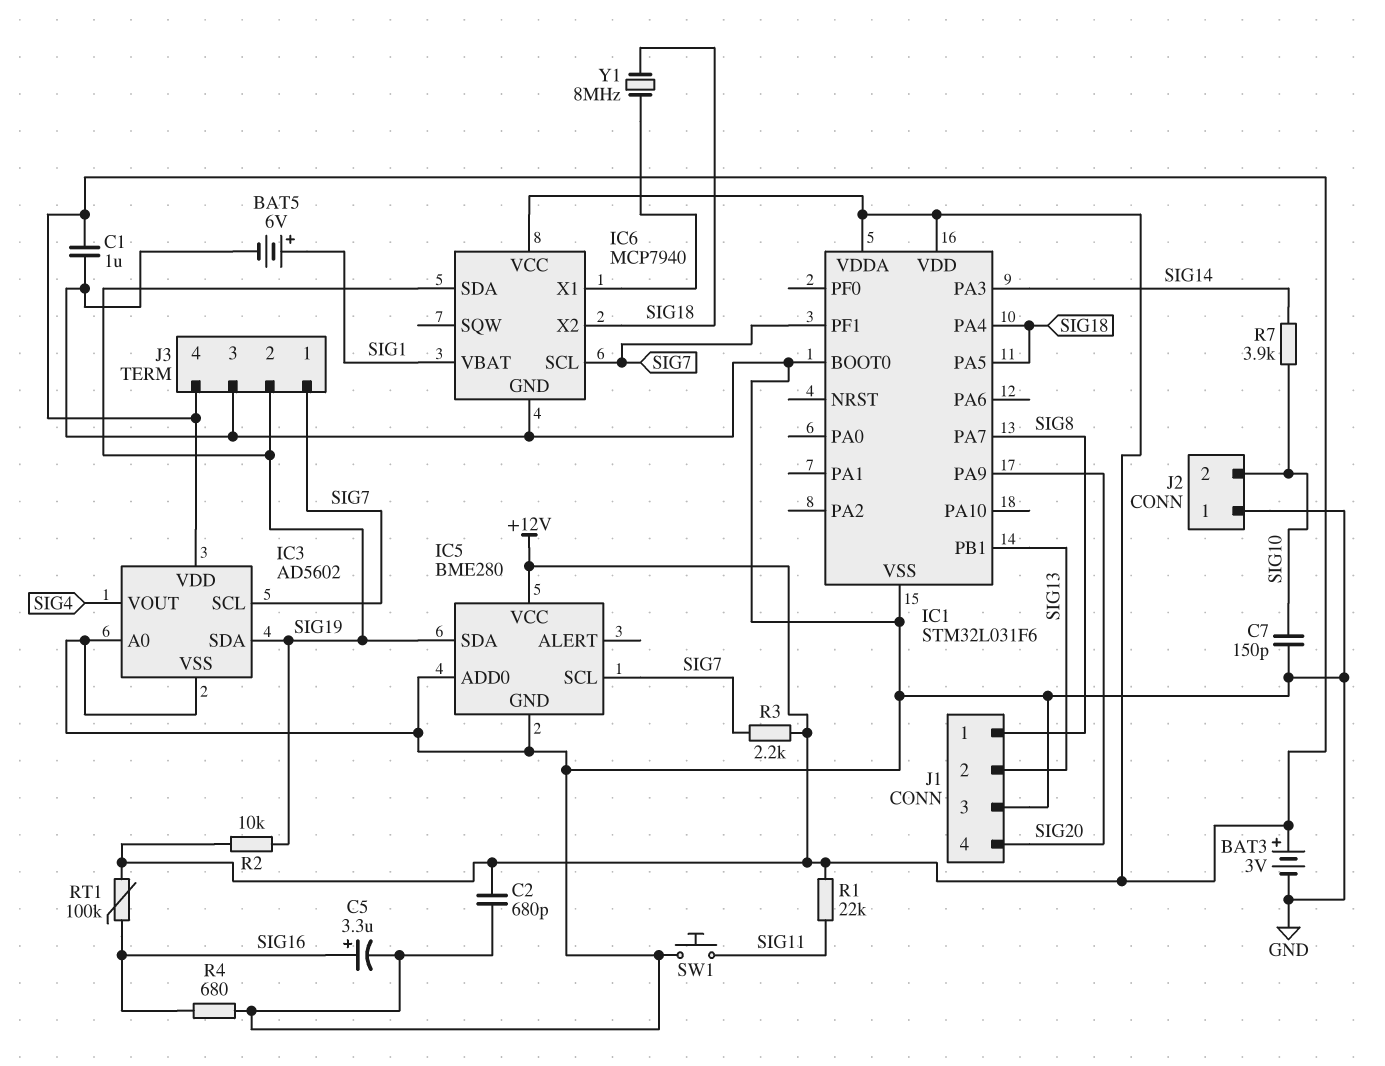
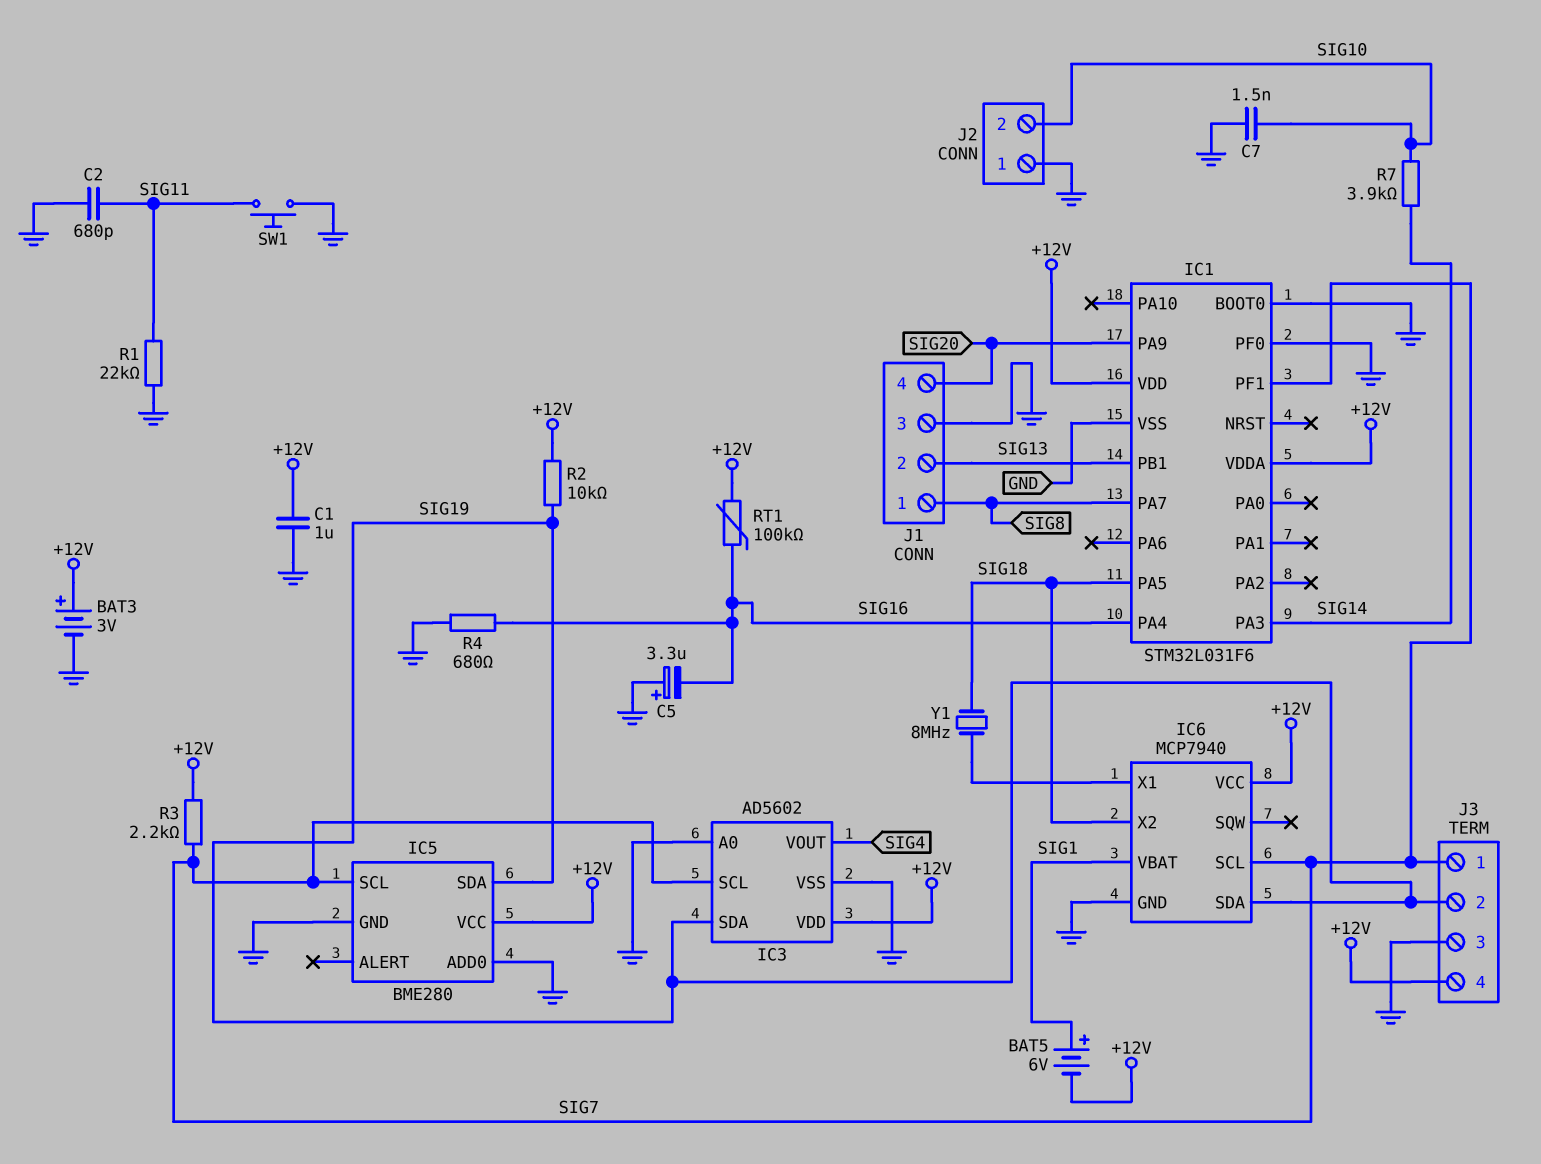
BAT5: 6V (plus SIG1, minus GND) -> 6V (plus SIG1, minus +12V)
C2: 680pF (+12V, GND) -> 680pF (GND, SIG11)
C5: 3.3uF (plus SIG16, minus GND) -> 3.3uF (plus GND, minus SIG16)
C7: 150pF (GND, SIG10) -> 1.5nF (GND, SIG10)
IC1 pin PA4: SIG18 -> SIG16
IC1 pin PF0: none -> GND
R1: 22k (+12V, SIG11) -> 22k (GND, SIG11)

